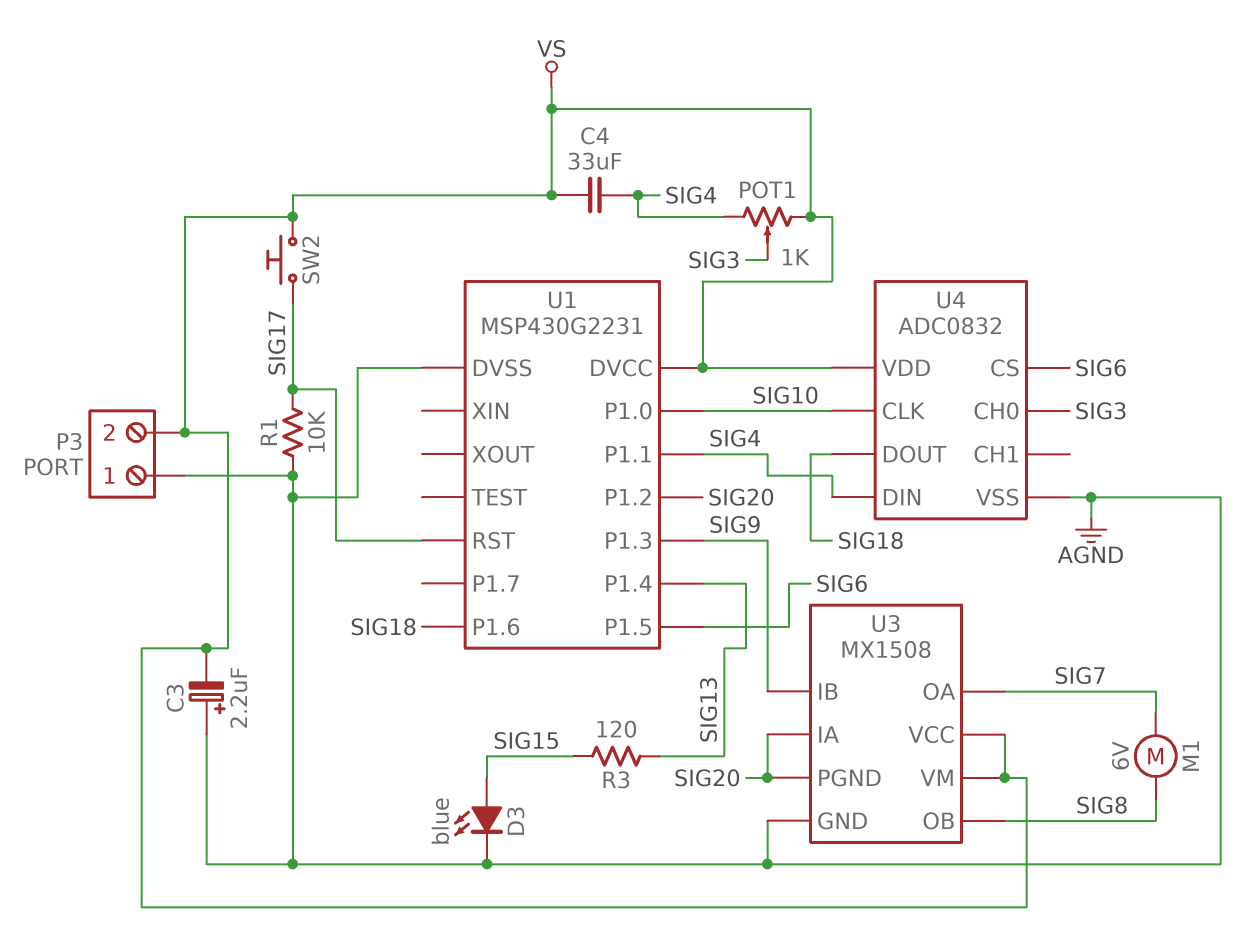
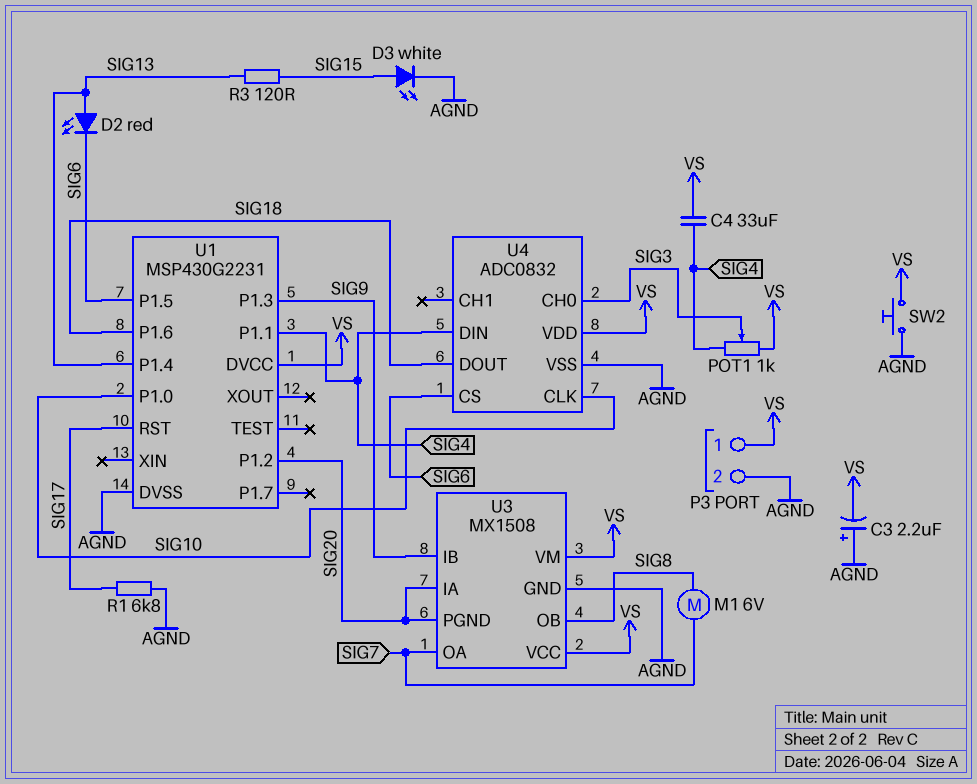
D2: none -> LED red (A SIG13, K SIG6)
D3: LED blue (A SIG15, K AGND) -> LED white (A SIG15, K AGND)
P3 pin 1: AGND -> VS
P3 pin 2: VS -> AGND
R1: 10k (AGND, SIG17) -> 6.8k (AGND, SIG17)
SW2: button (SIG17, VS) -> button (AGND, VS)

